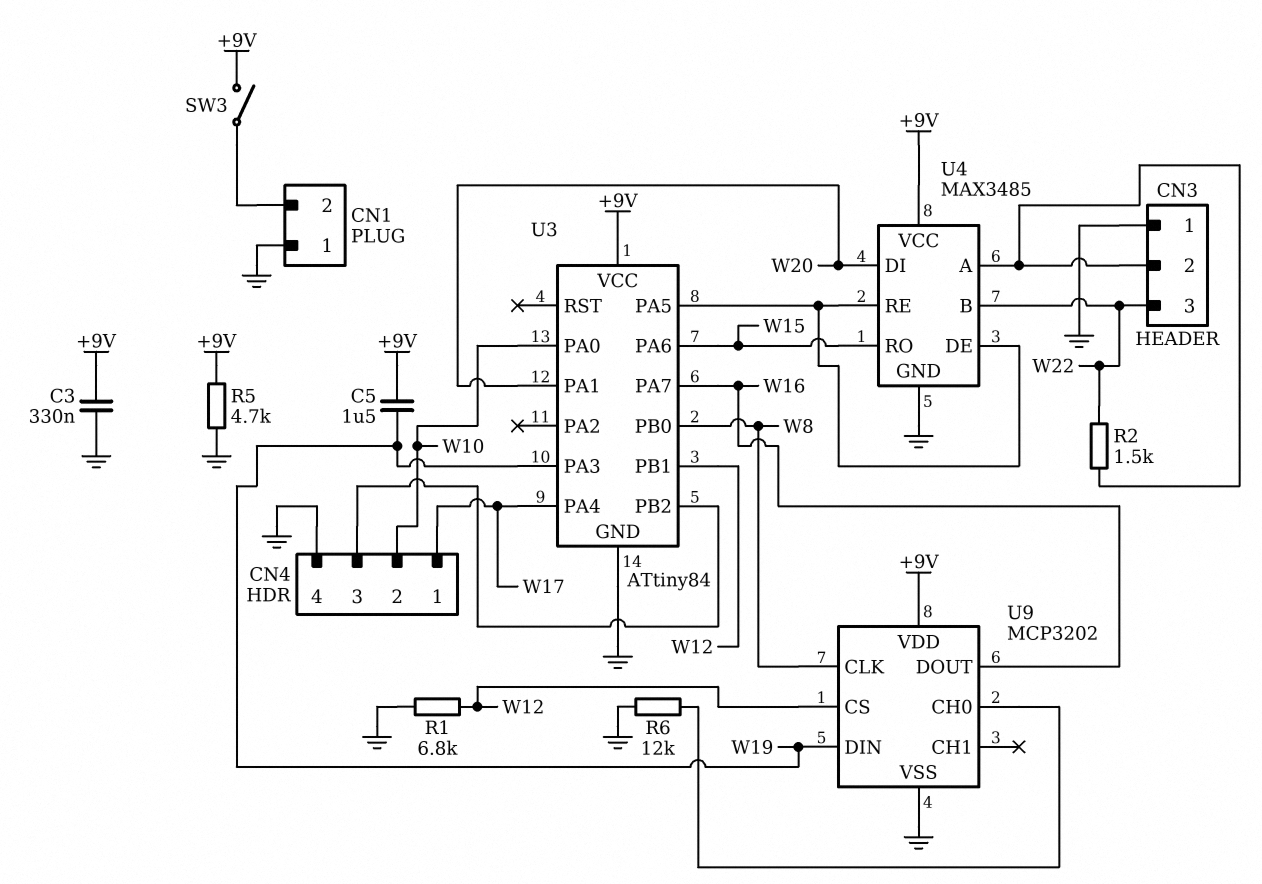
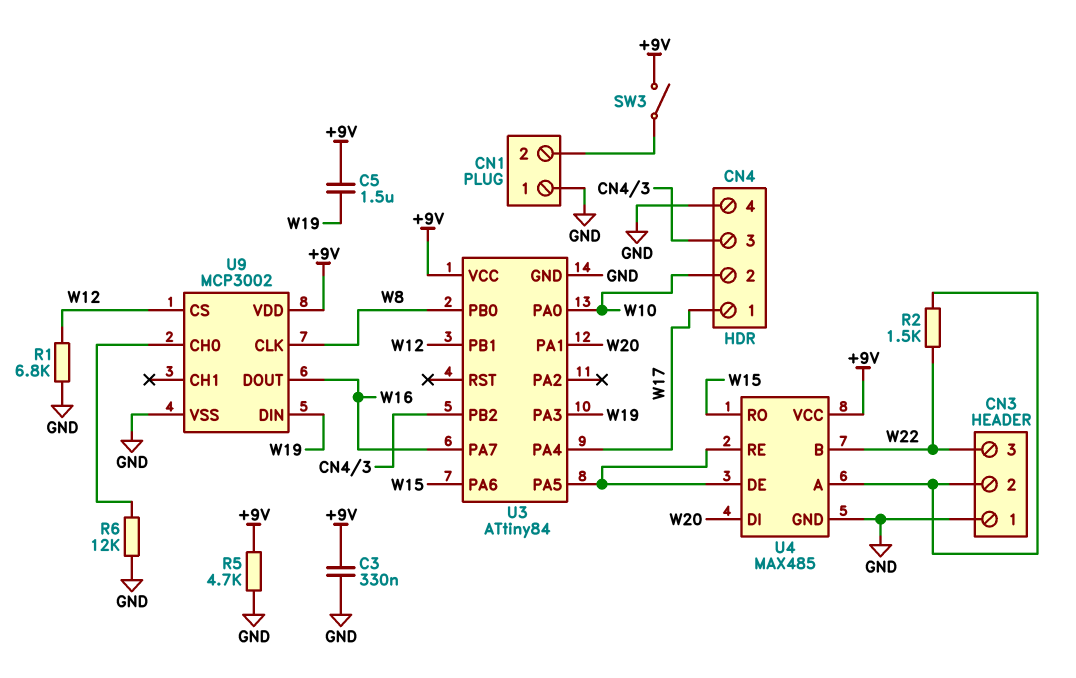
U4: MAX3485 -> MAX485
U9: MCP3202 -> MCP3002

